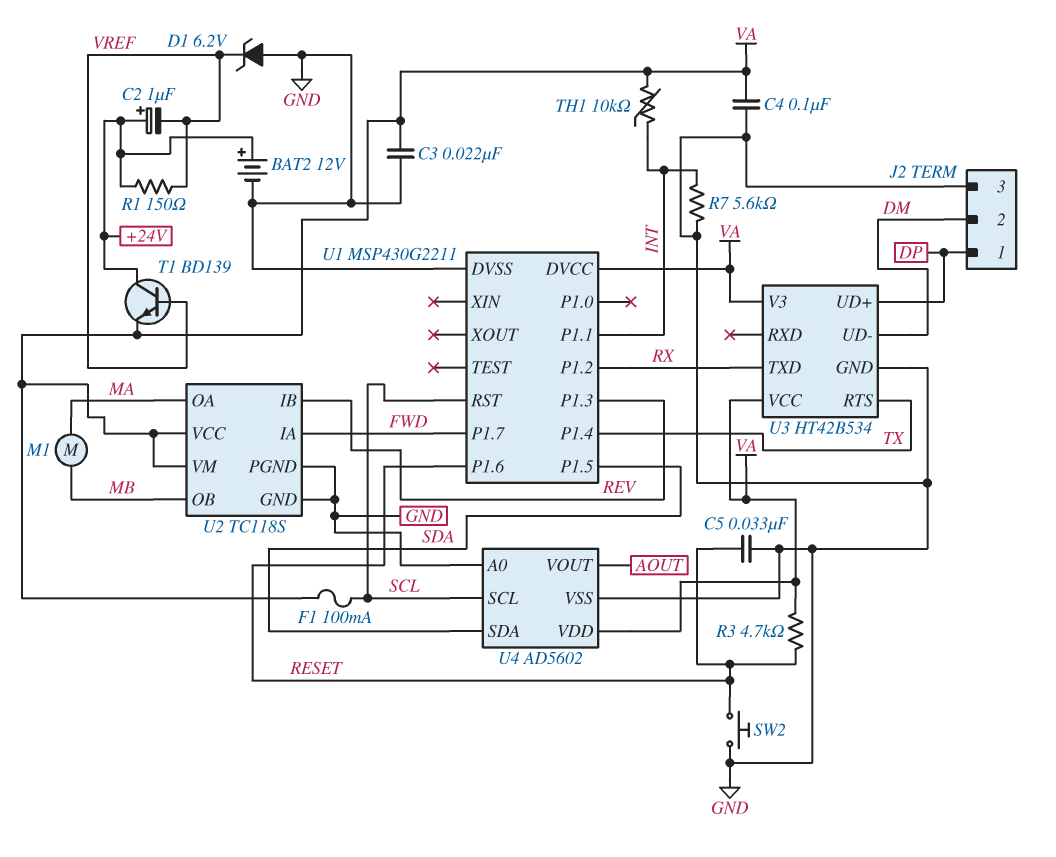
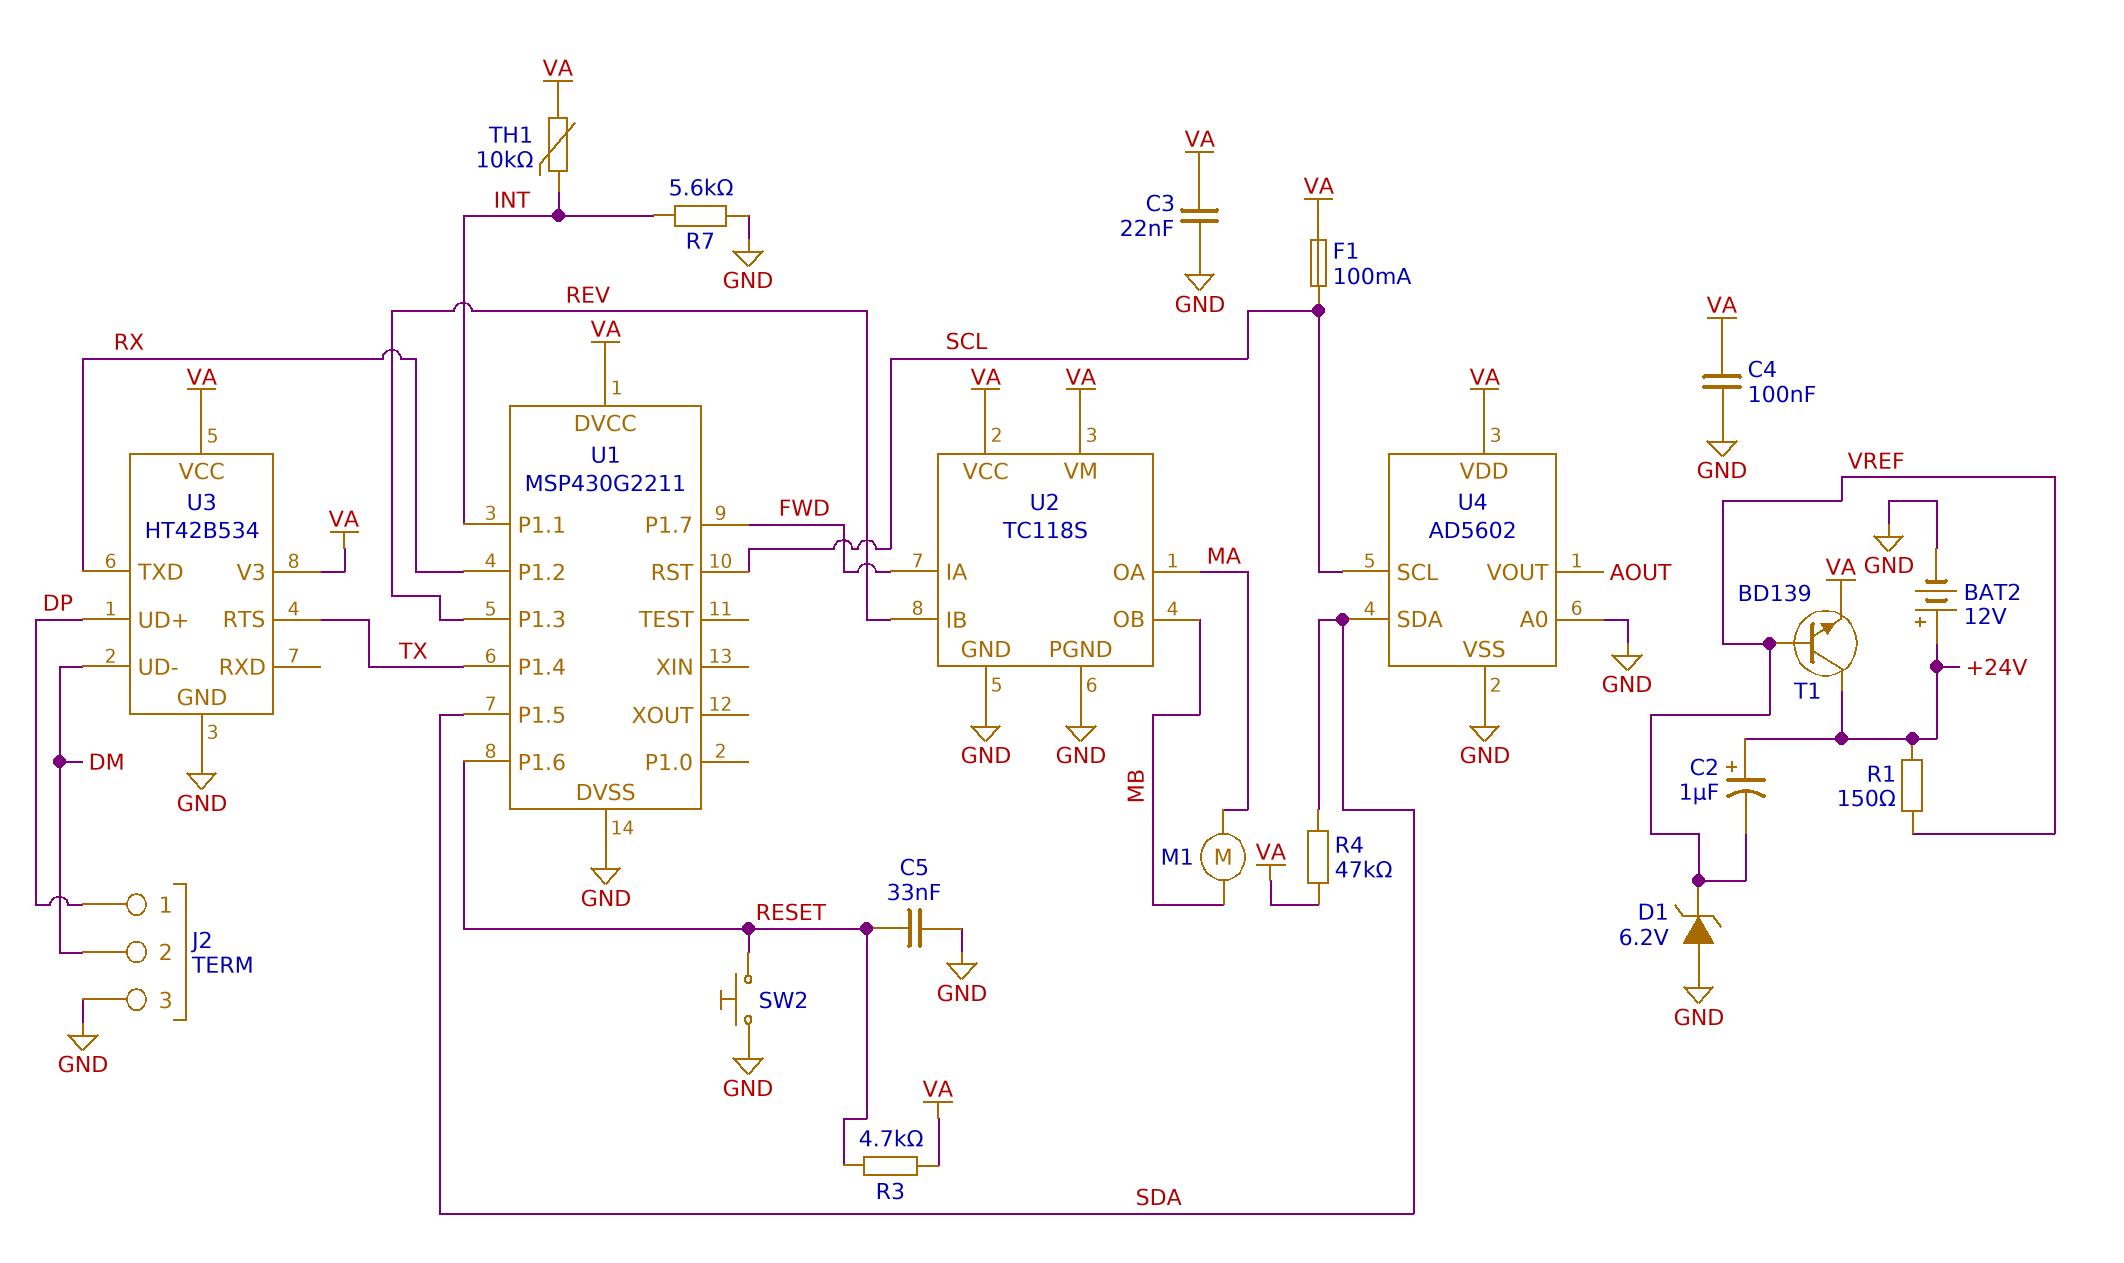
R4: none -> 47k (SDA, VA)

